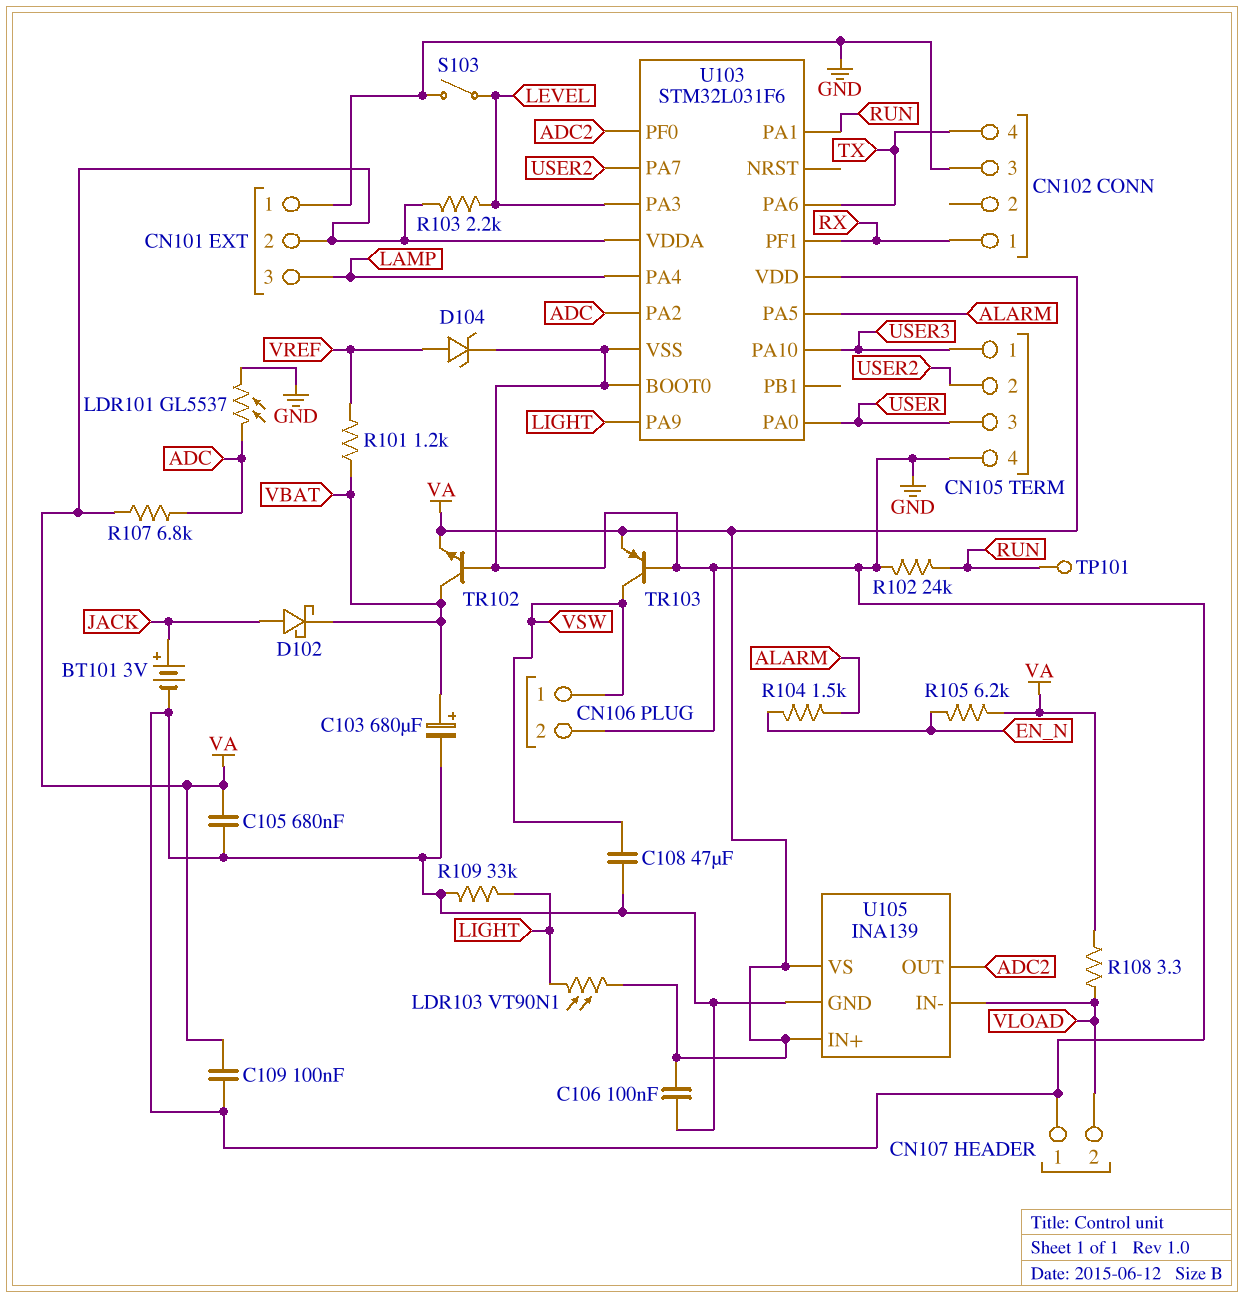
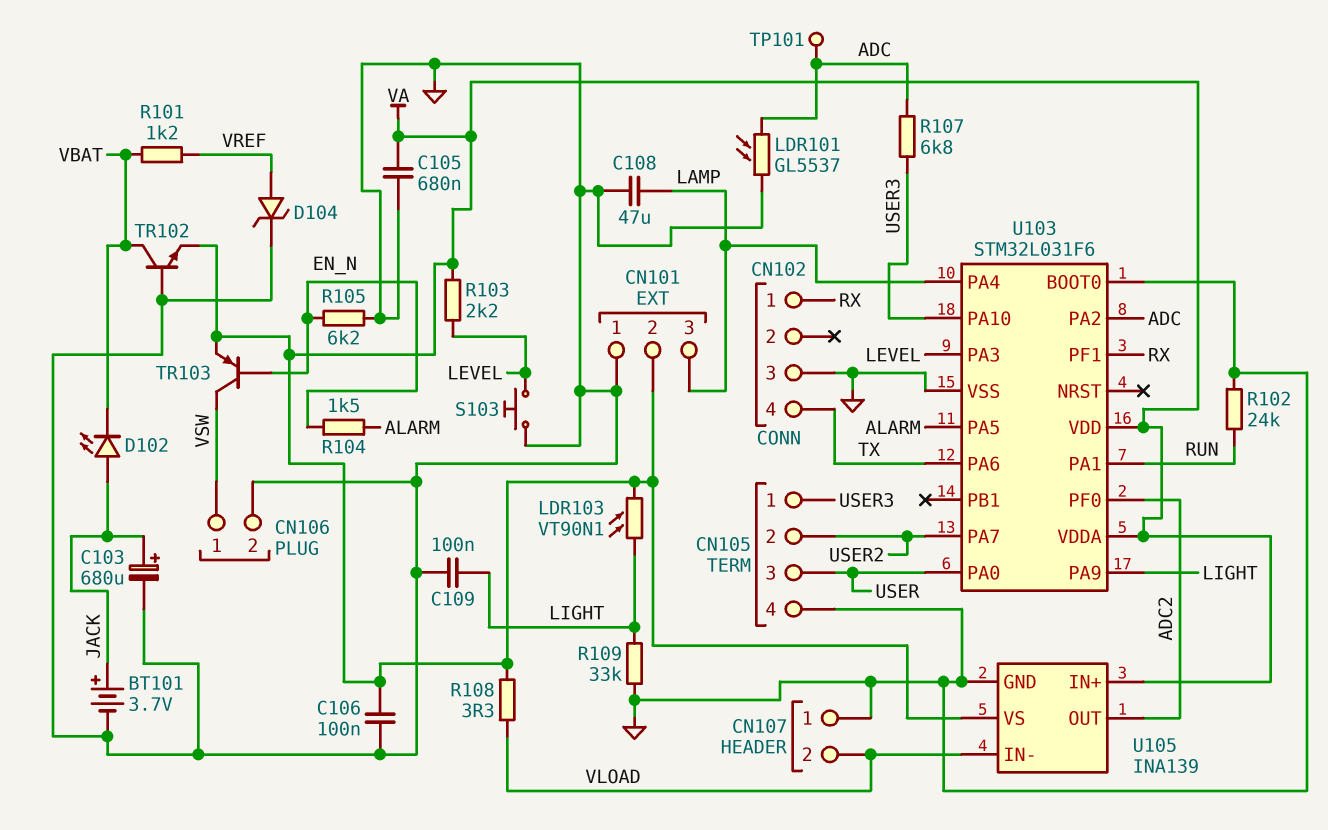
BT101: 3V (plus JACK, minus GND) -> 3.7V (plus JACK, minus GND)
C103: 680uF (plus VBAT, minus GND) -> 680uF (plus JACK, minus GND)
C108: 47uF (GND, VSW) -> 47uF (GND, LAMP)
C109: 100nF (GND, VA) -> 100nF (GND, LIGHT)
D102: schottky (A JACK, K VBAT) -> LED (A JACK, K VBAT)
R105: 6.2k (EN_N, VA) -> 6.2k (EN_N, GND)
R107: 6.8k (ADC, VA) -> 6.8k (ADC, USER3)
S103: switch (GND, LEVEL) -> button (GND, LEVEL)
TP101: test point (RUN) -> test point (ADC)
TR103: PNP (B GND, C VSW, E VA) -> PNP (B EN_N, C VSW, E VA)

